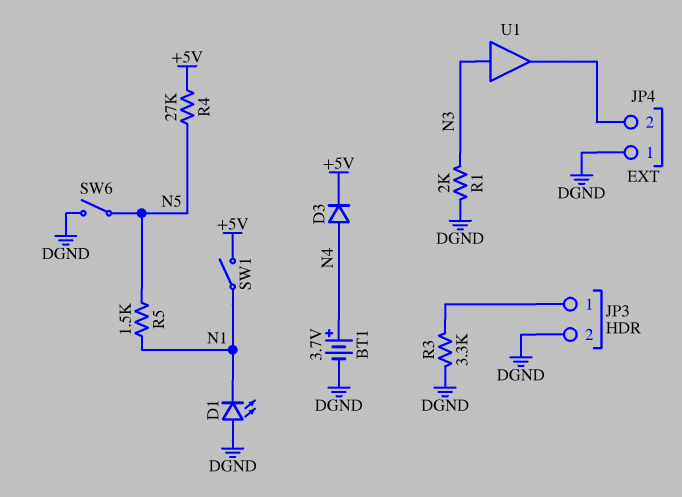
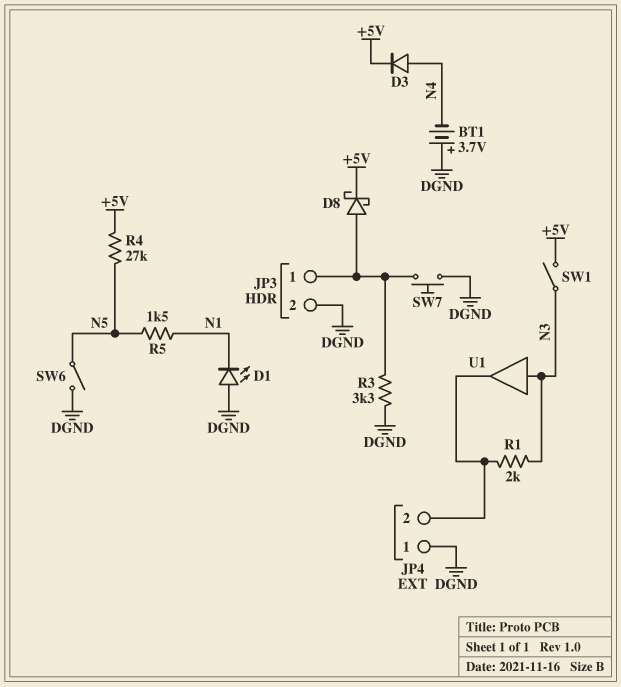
BT1: 3.7V (plus N4, minus DGND) -> 3.7V (plus DGND, minus N4)
D8: none -> schottky (A JP3/1, K +5V)
R1: 2k (DGND, N3) -> 2k (JP4/2, N3)
SW1: switch (+5V, N1) -> switch (+5V, N3)
SW7: none -> button (DGND, JP3/1)

